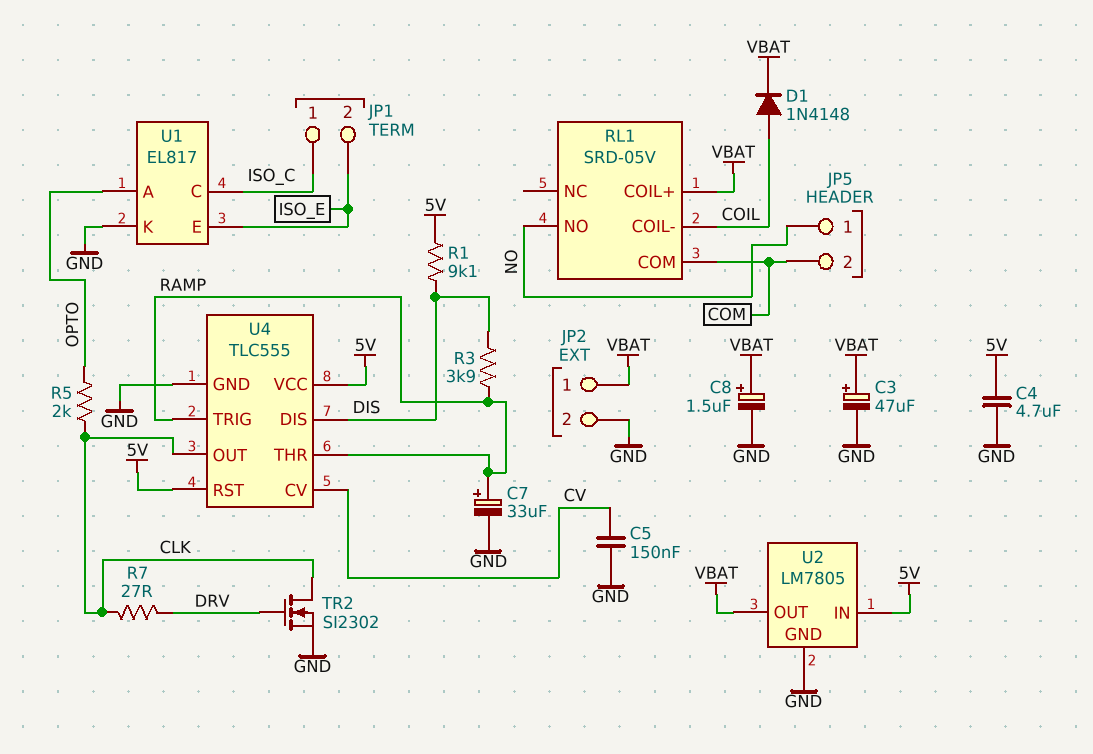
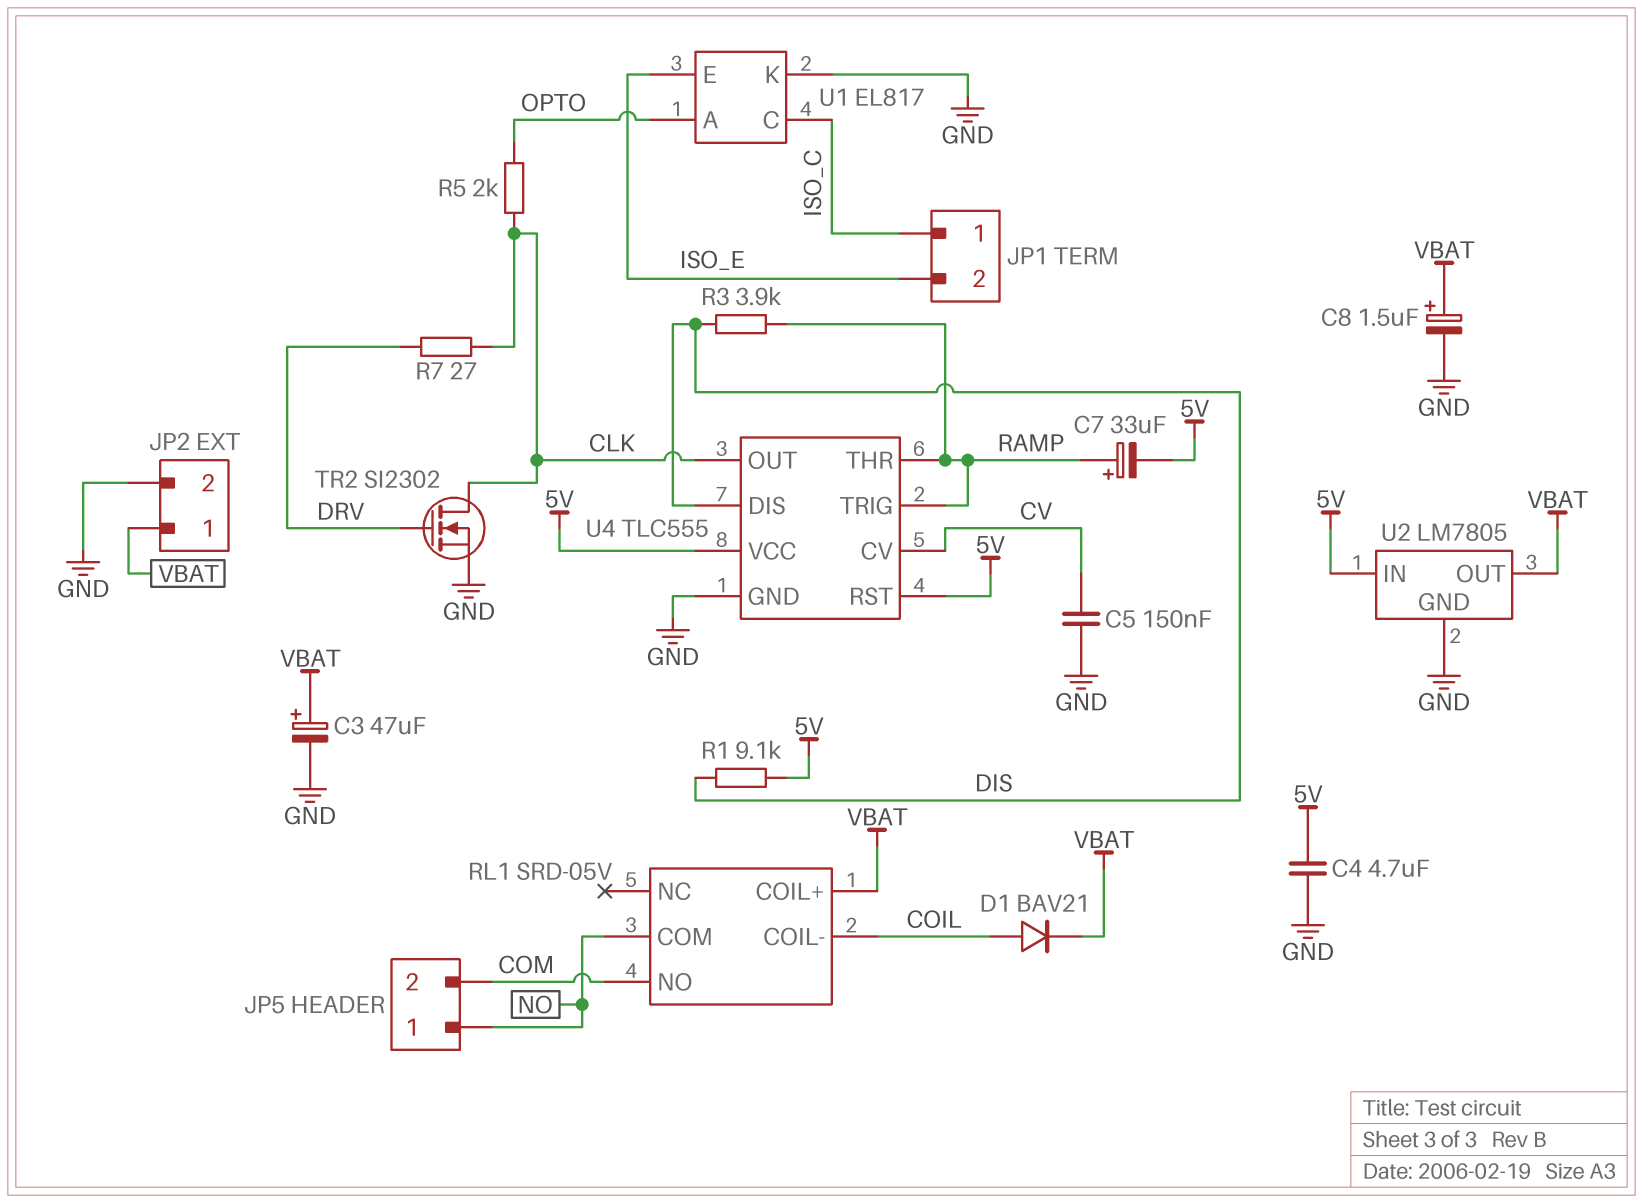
C7: 33uF (plus RAMP, minus GND) -> 33uF (plus RAMP, minus 5V)
D1: diode 1N4148 (A COIL, K VBAT) -> diode BAV21 (A COIL, K VBAT)
RL1 pin COM: COM -> NO
RL1 pin NO: NO -> COM

